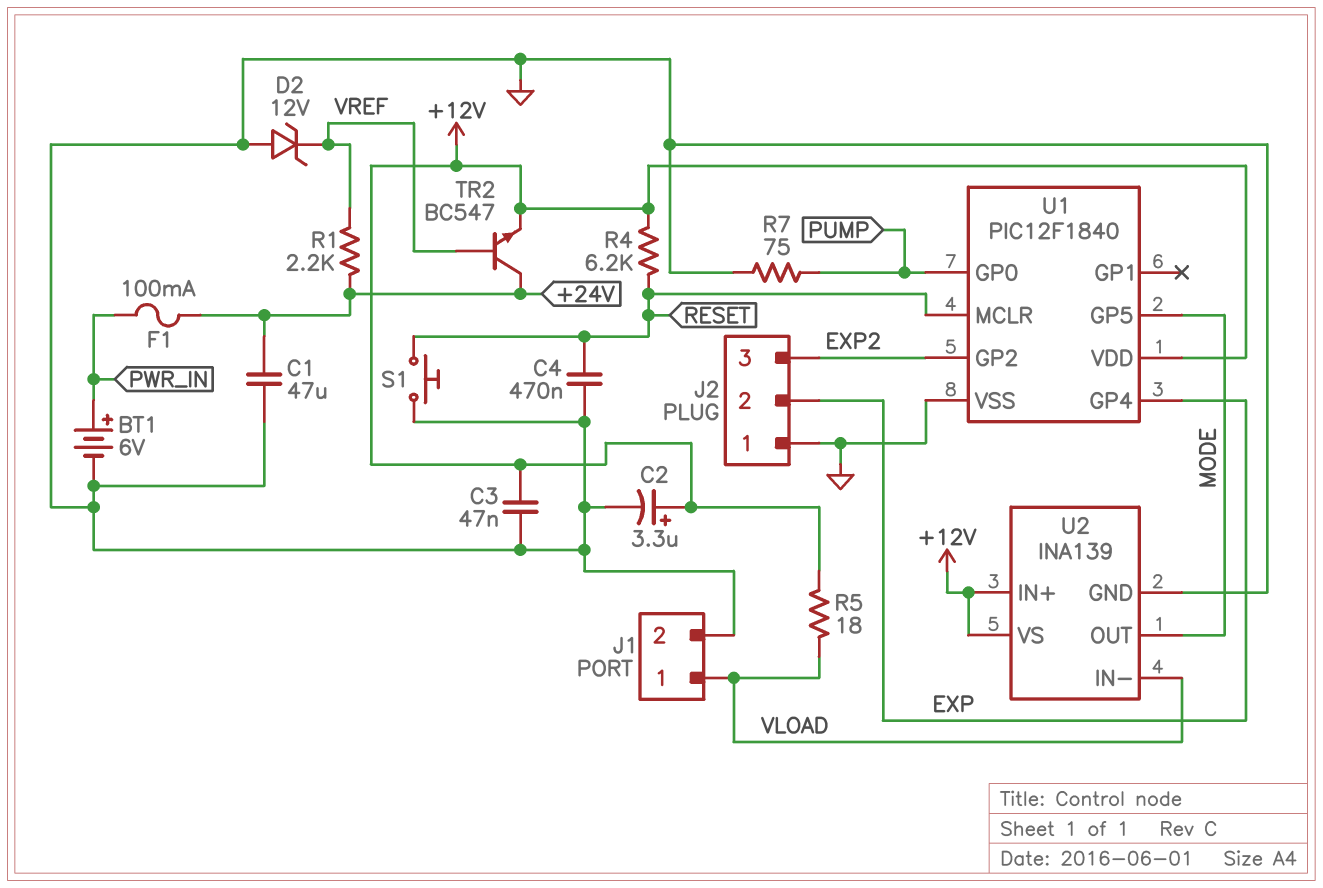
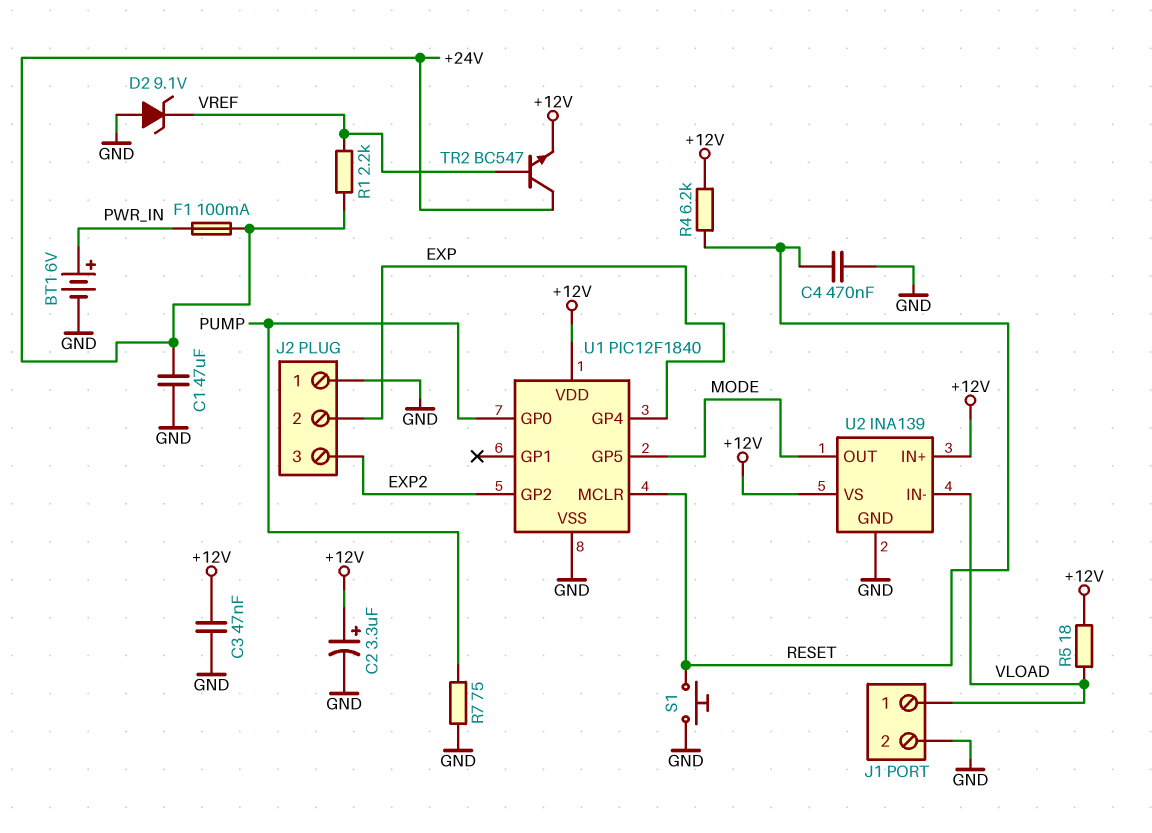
D2: zener 12V (A GND, K VREF) -> zener 9.1V (A GND, K VREF)

